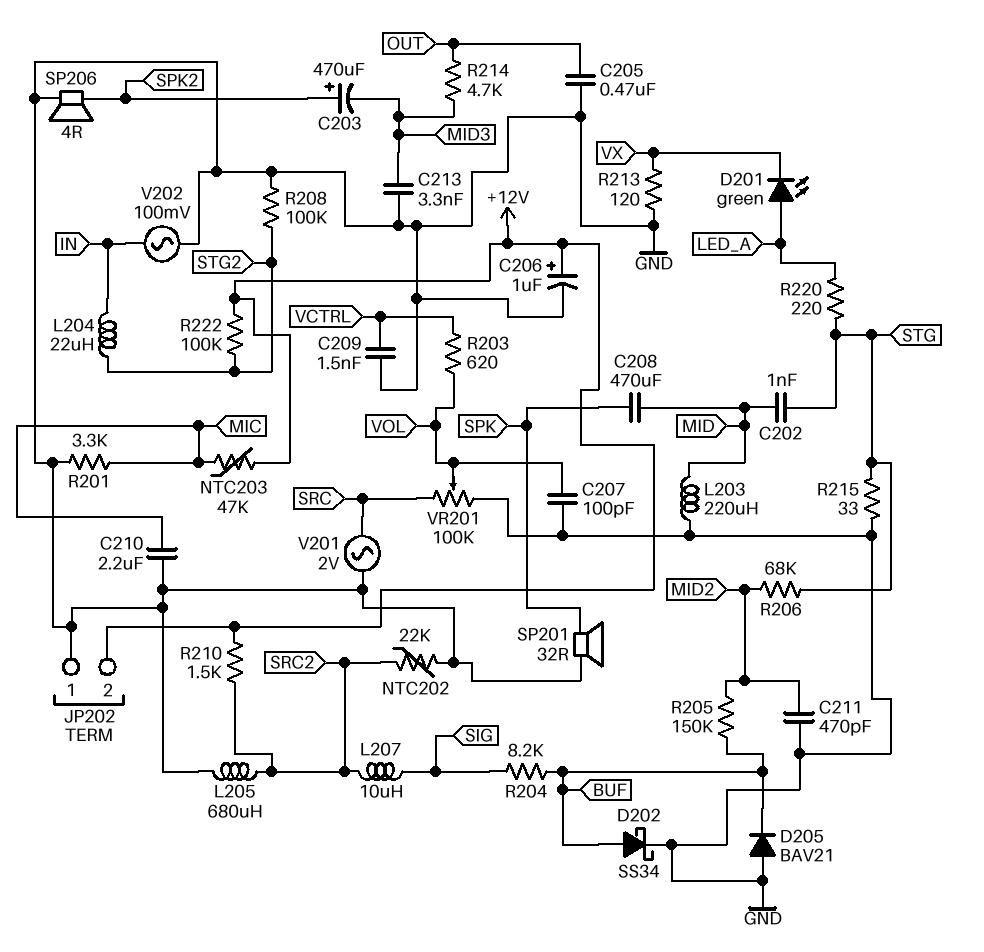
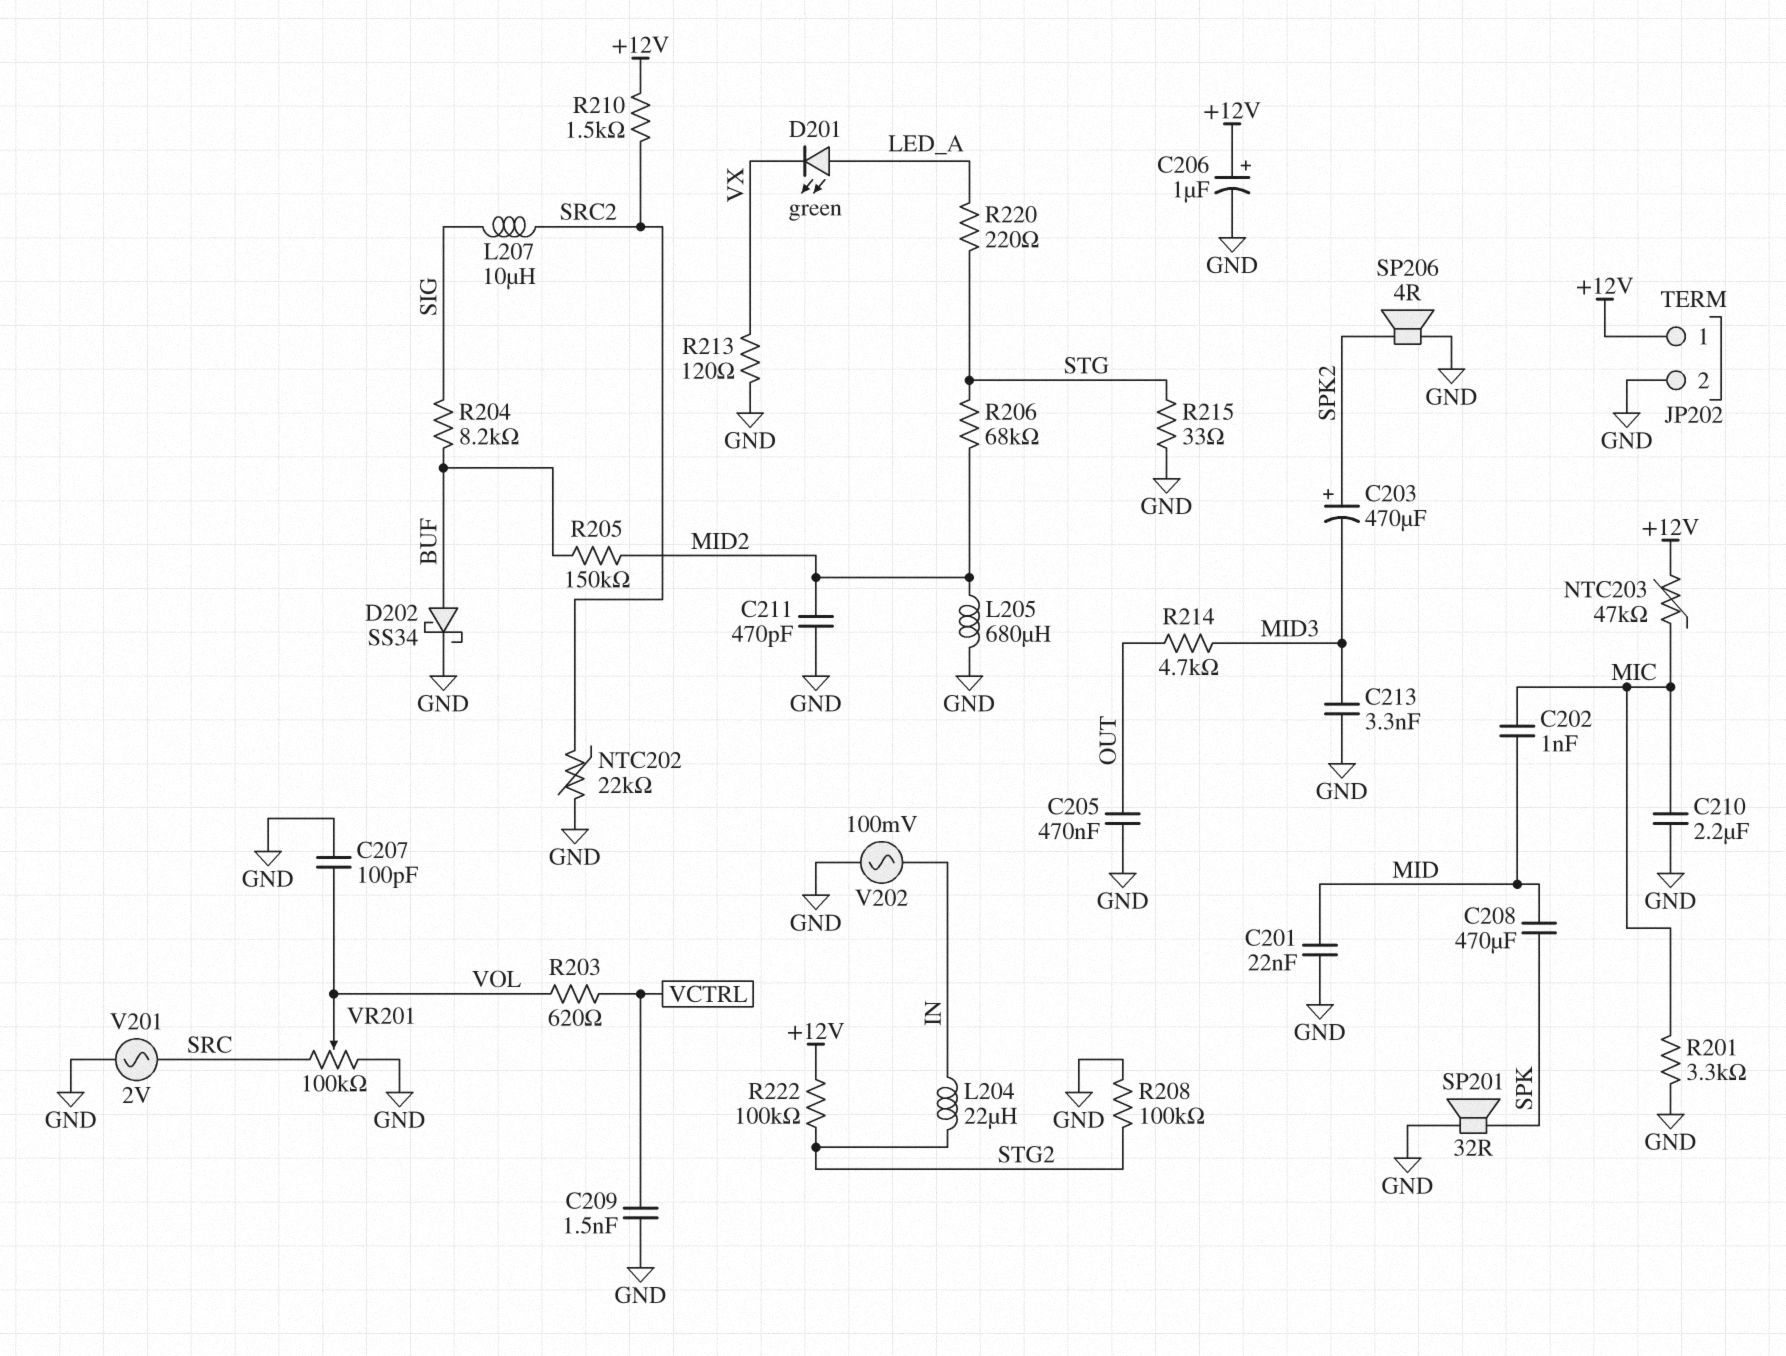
C201: none -> 22nF (GND, MID)
C202: 1nF (MID, STG) -> 1nF (MIC, MID)
D205: diode BAV21 (A GND, K BUF) -> none
JP202 pin 1: GND -> +12V
JP202 pin 2: +12V -> GND
L203: 220uH (GND, MID) -> none
L205: 680uH (GND, SRC2) -> 680uH (GND, MID2)

